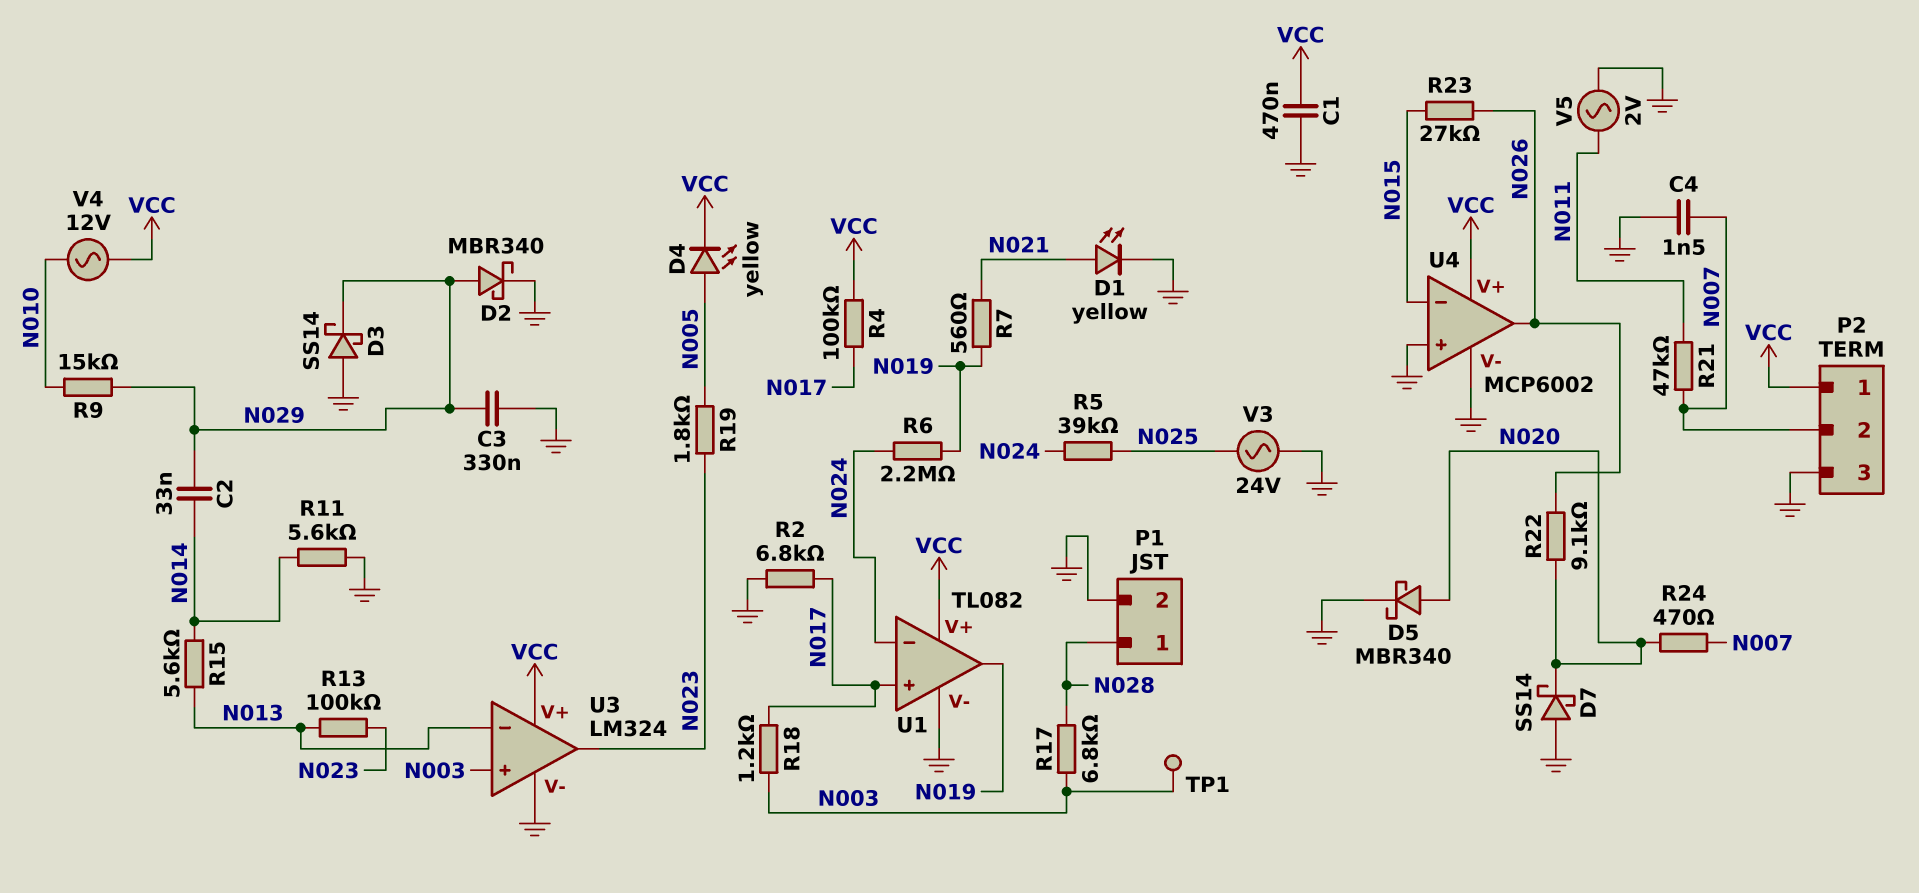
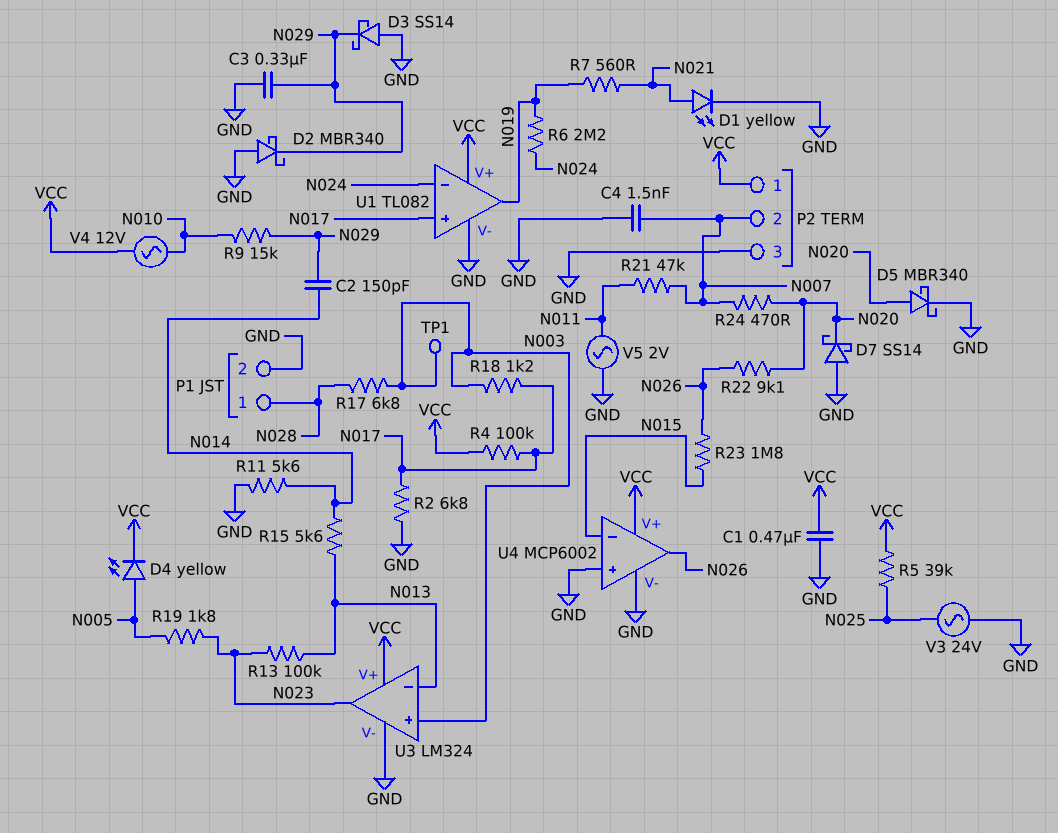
C2: 33nF (N014, N029) -> 150pF (N014, N029)
D2: schottky MBR340 (A N029, K GND) -> schottky MBR340 (A GND, K N029)
R5: 39k (N024, N025) -> 39k (N025, VCC)
R23: 27k (N015, N026) -> 1.8M (N015, N026)

